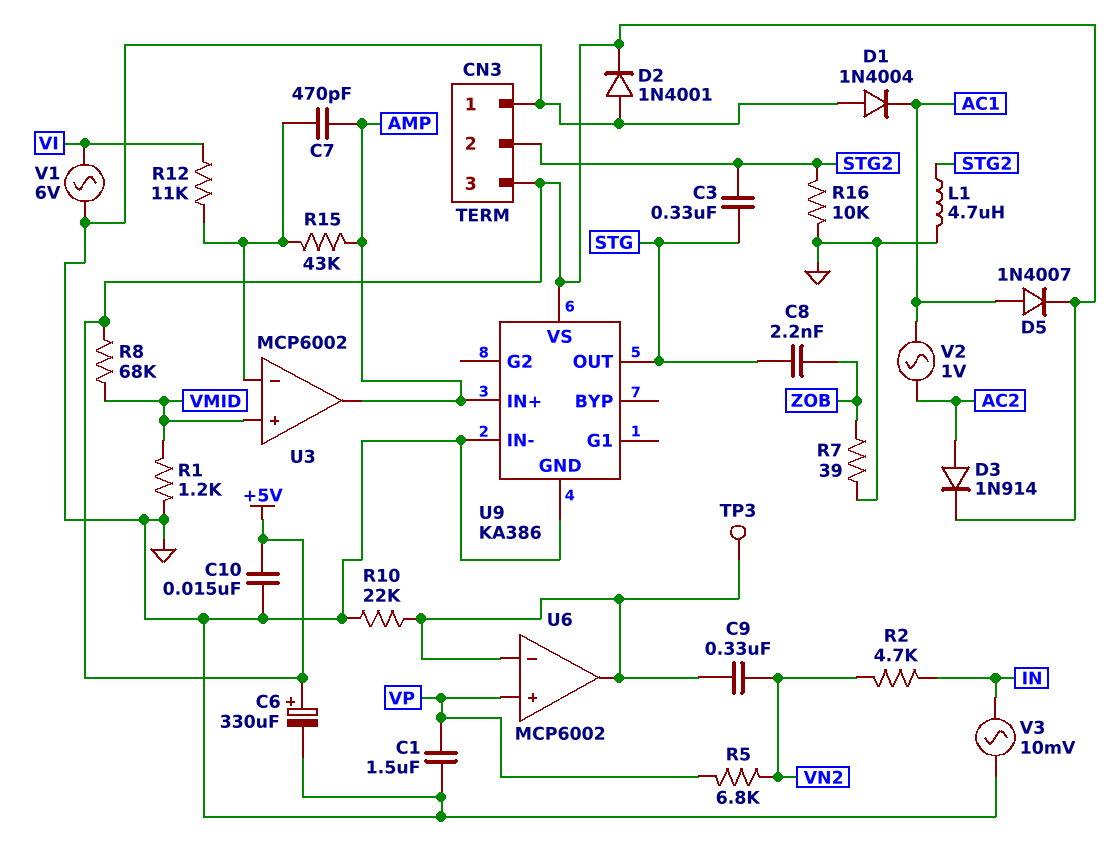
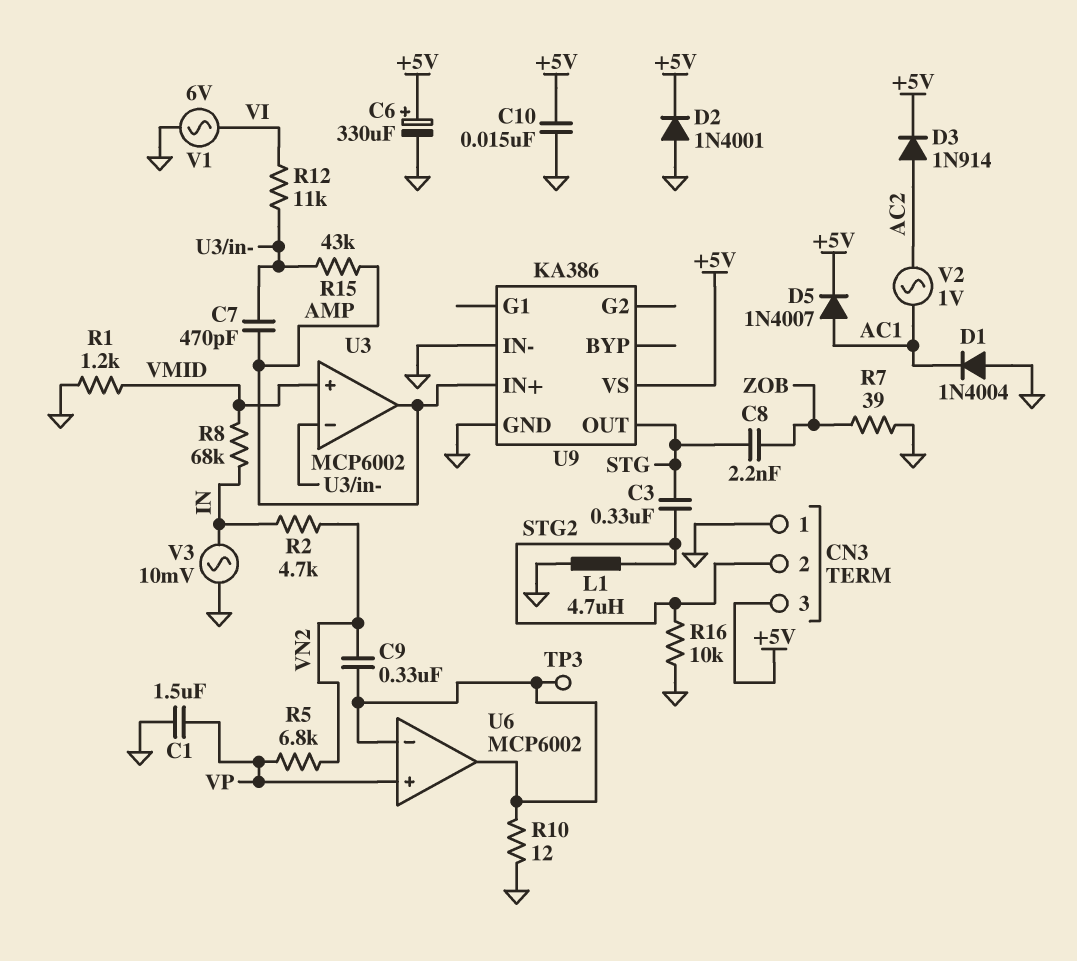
R8: 68k (+5V, VMID) -> 68k (IN, VMID)
R10: 22k (GND, U6/in-) -> 12 (GND, U6/in-)

